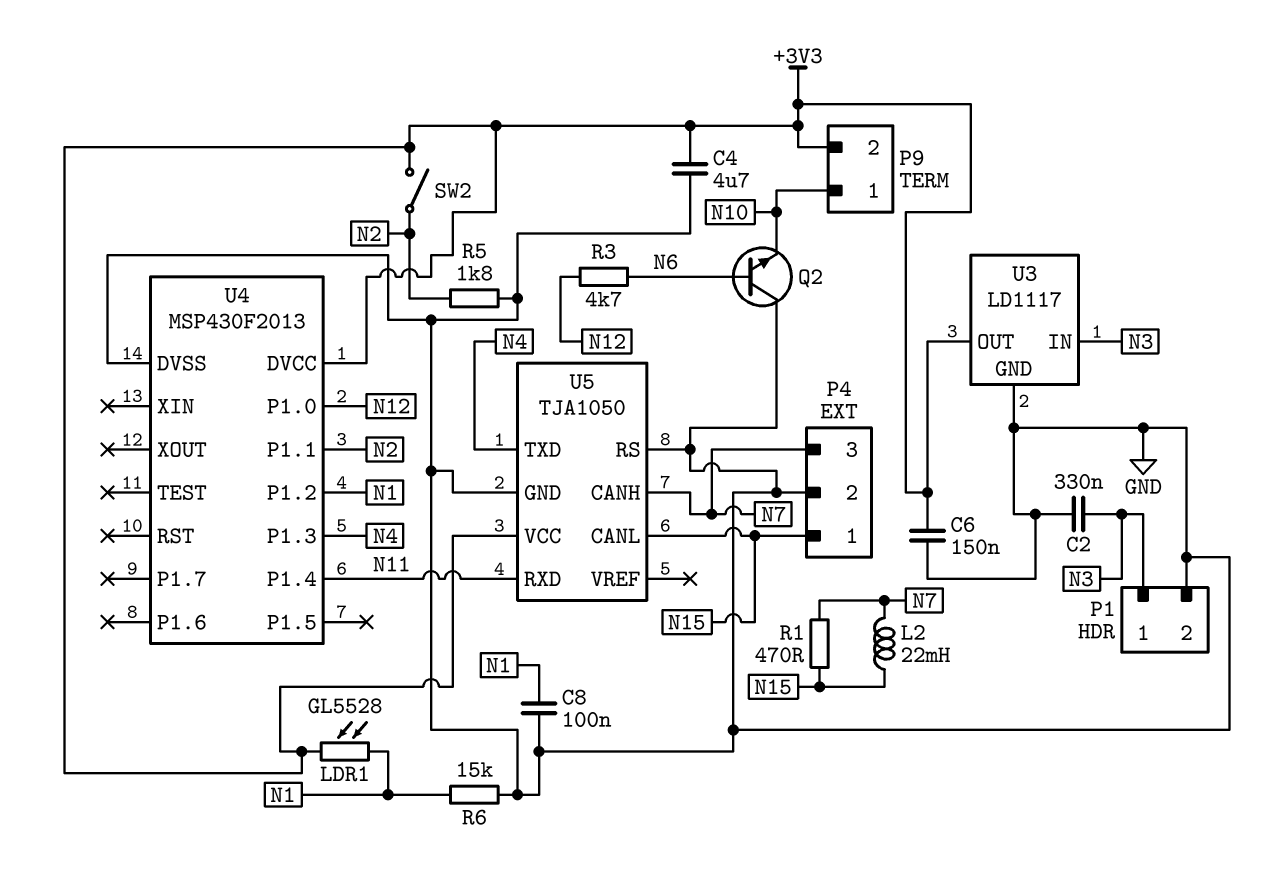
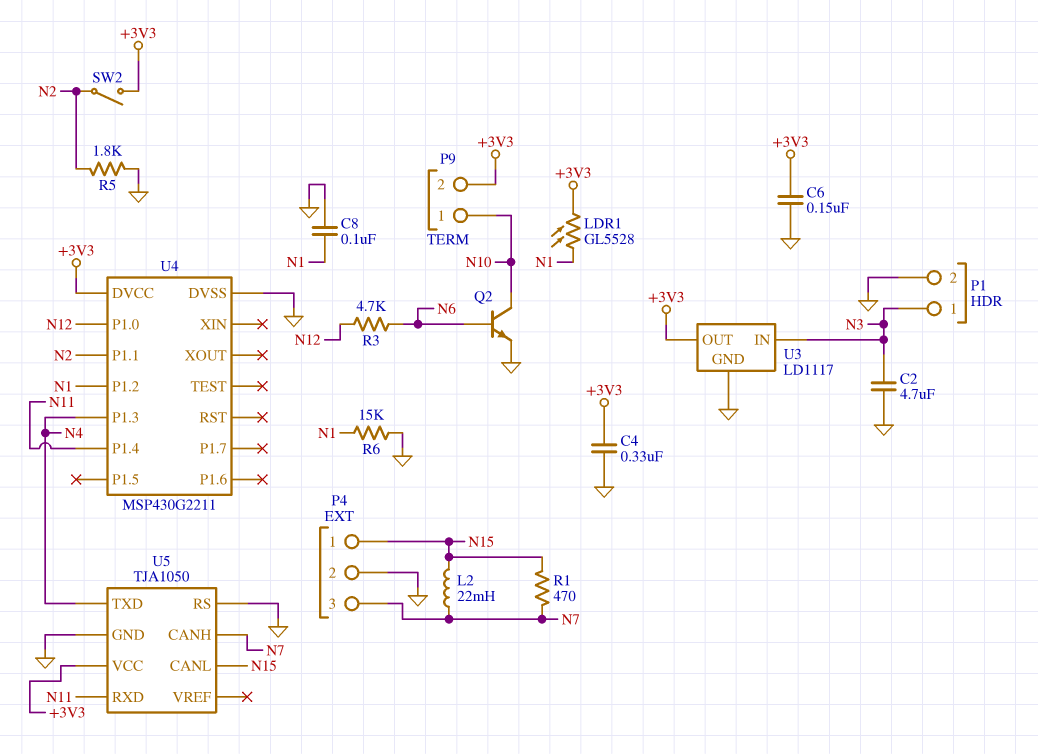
C2: 330nF (GND, N3) -> 4.7uF (GND, N3)
C4: 4.7uF (+3V3, GND) -> 330nF (+3V3, GND)
Q2: NPN (B N6, C GND, E N10) -> NPN (B N6, C N10, E GND)
U4: MSP430F2013 -> MSP430G2211

